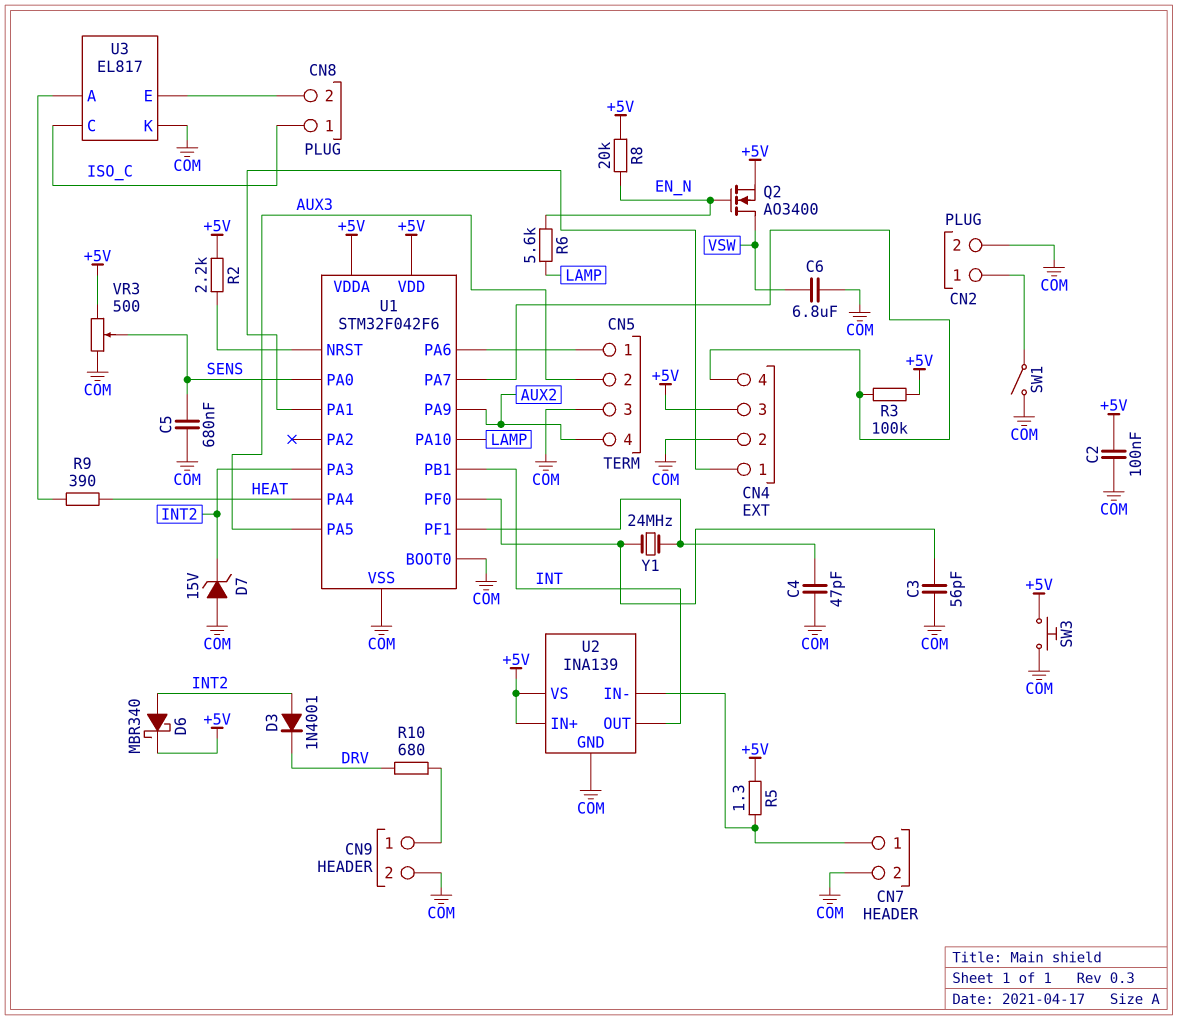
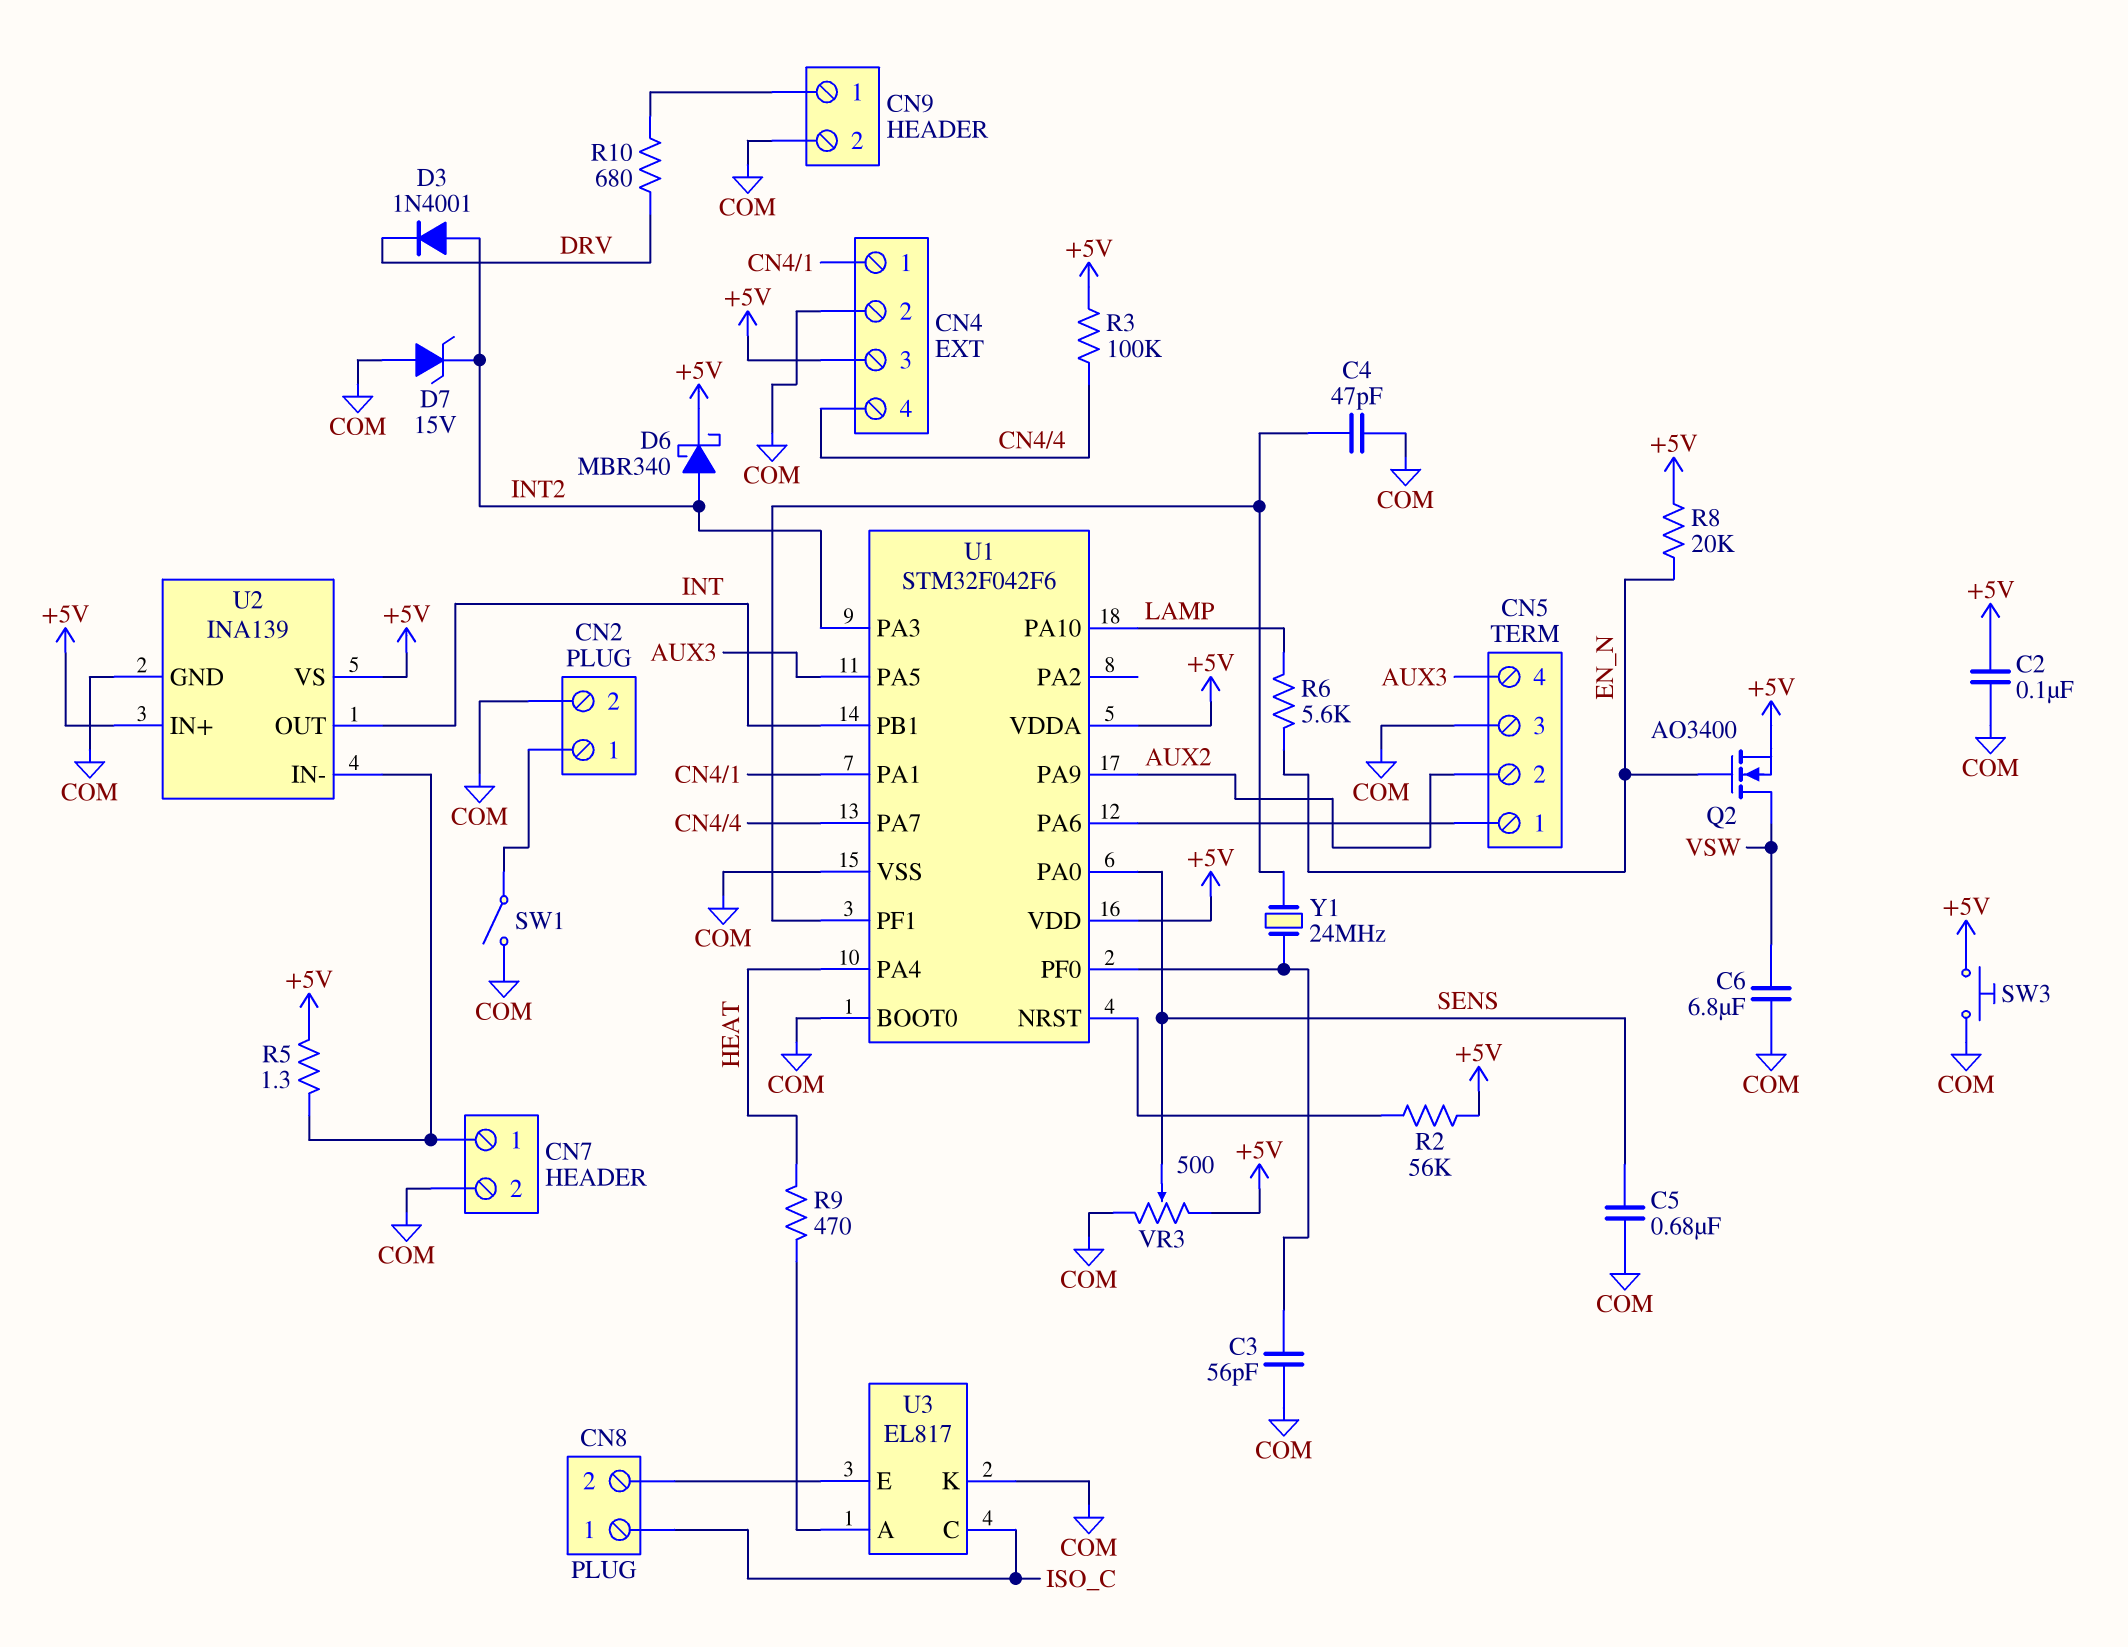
CN5 pin 2: AUX3 -> AUX2
CN5 pin 4: AUX2 -> AUX3
R2: 2.2k (+5V, U1/NRST) -> 56k (+5V, U1/NRST)
R9: 390 (HEAT, U3/A) -> 470 (HEAT, U3/A)

